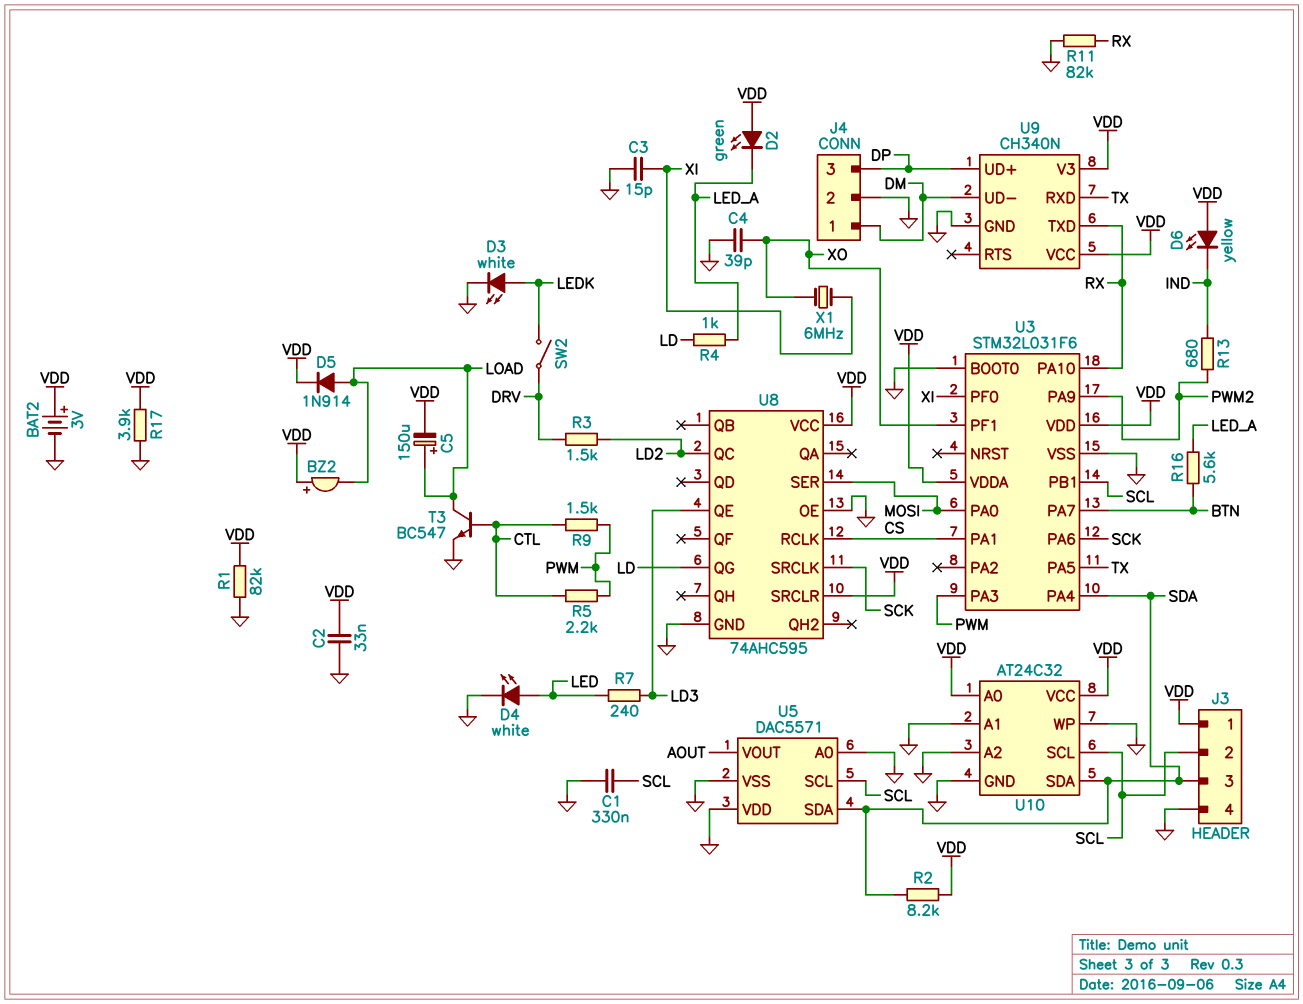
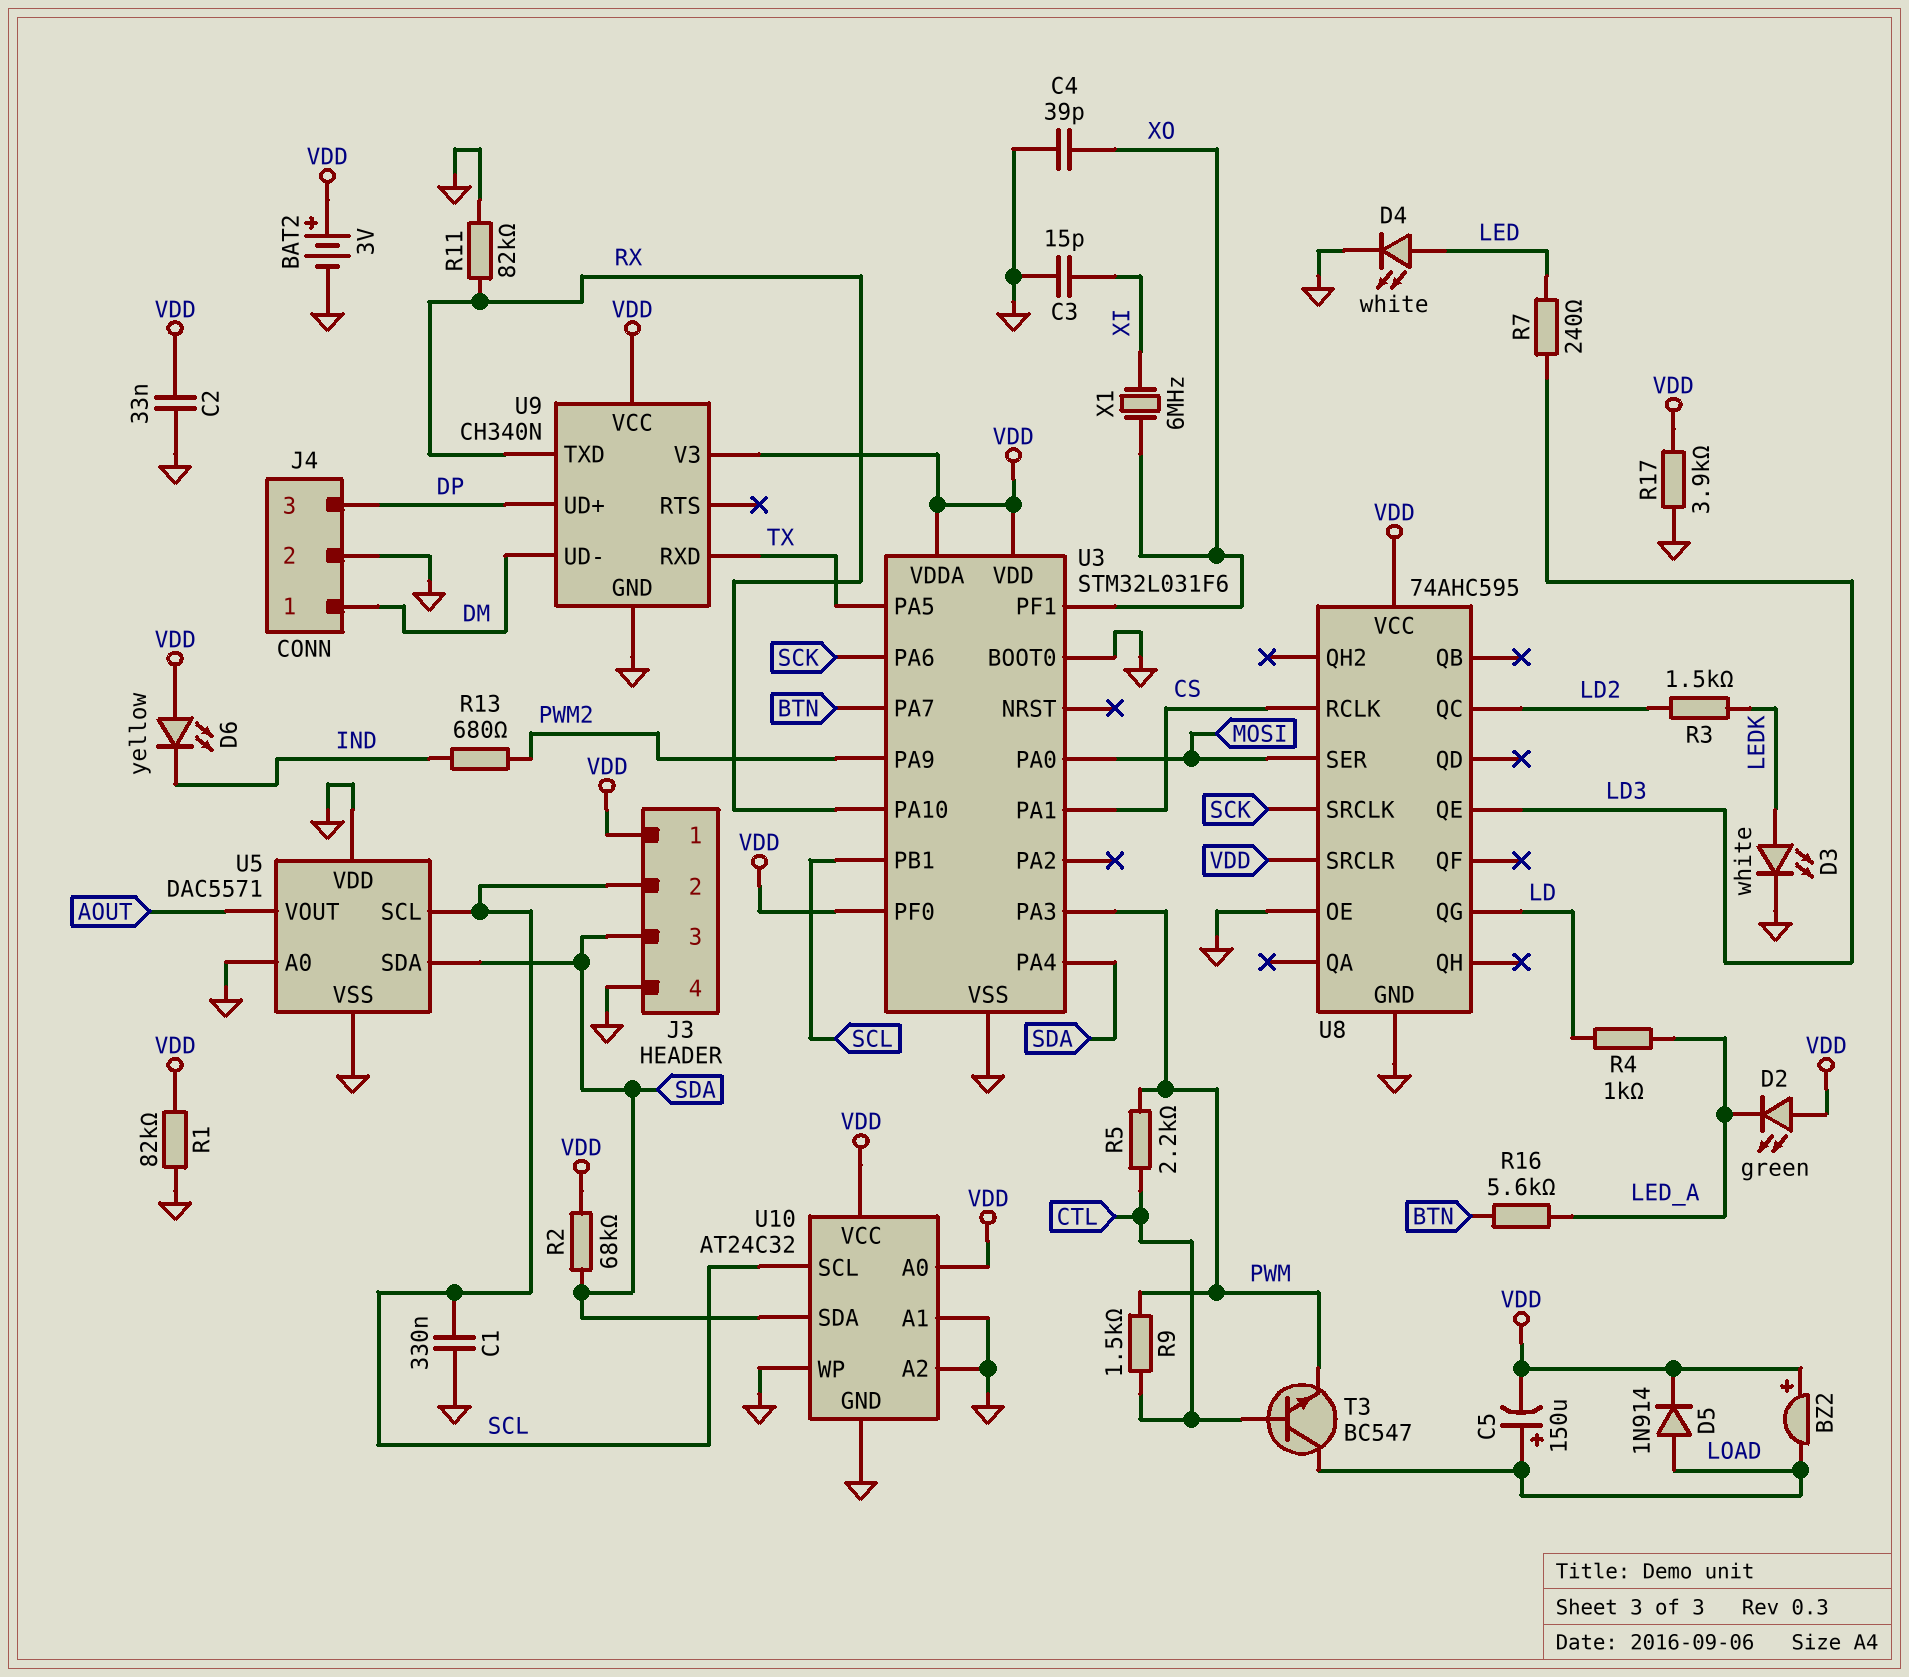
R2: 8.2k (SDA, VDD) -> 68k (SDA, VDD)
R3: 1.5k (DRV, LD2) -> 1.5k (LD2, LEDK)
SW2: switch (DRV, LEDK) -> none
T3: NPN BC547 (B CTL, C LOAD, E GND) -> NPN BC547 (B CTL, C LOAD, E PWM)
U3 pin PF0: XI -> VDD

